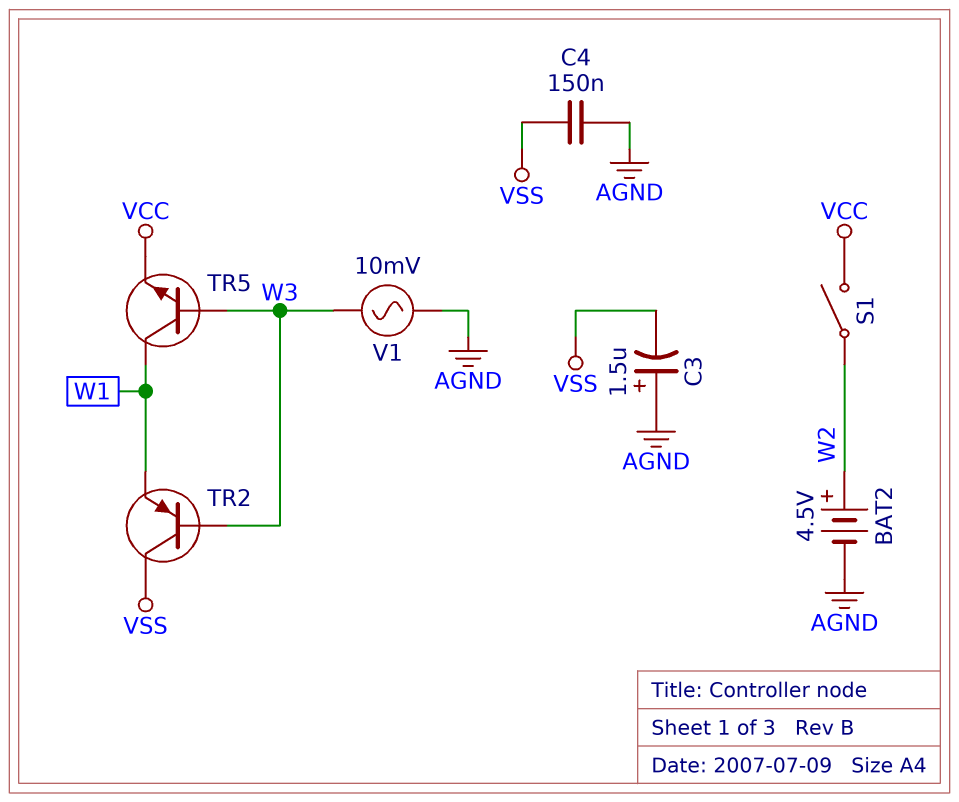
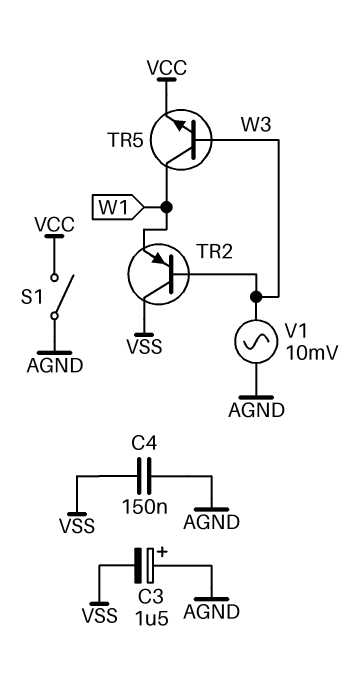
BAT2: 4.5V (plus W2, minus AGND) -> none
S1: switch (VCC, W2) -> switch (AGND, VCC)

